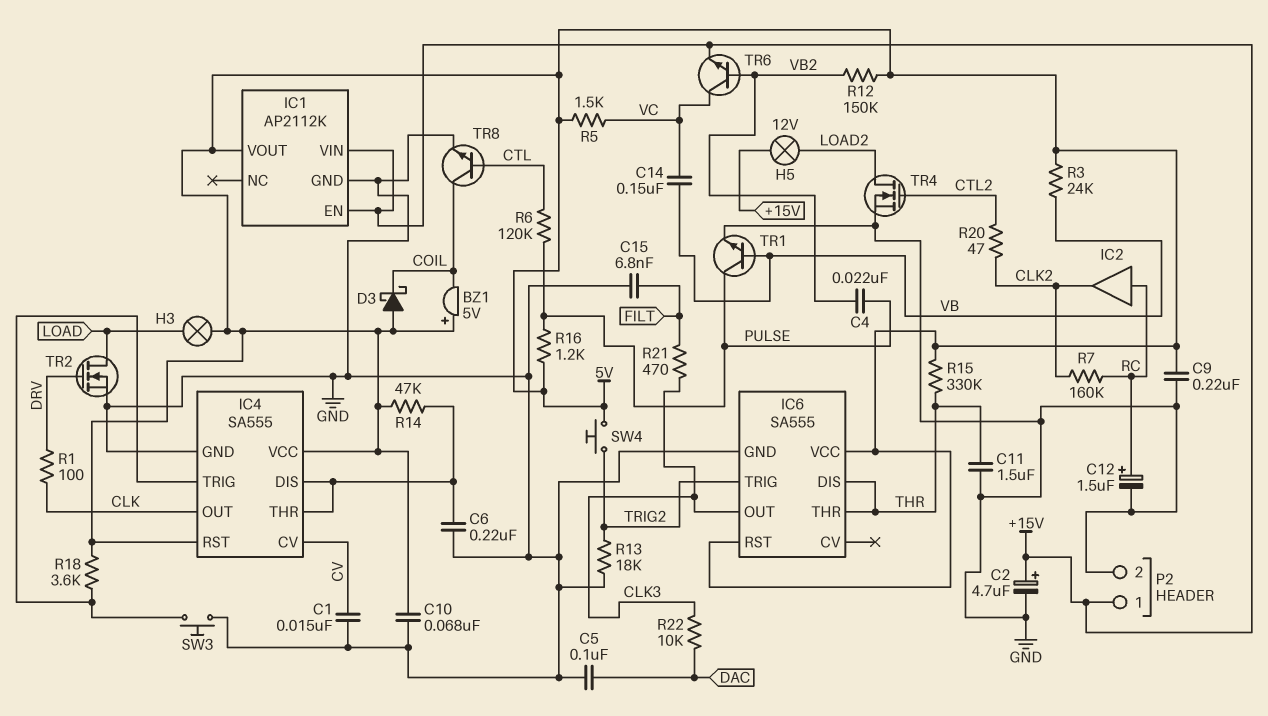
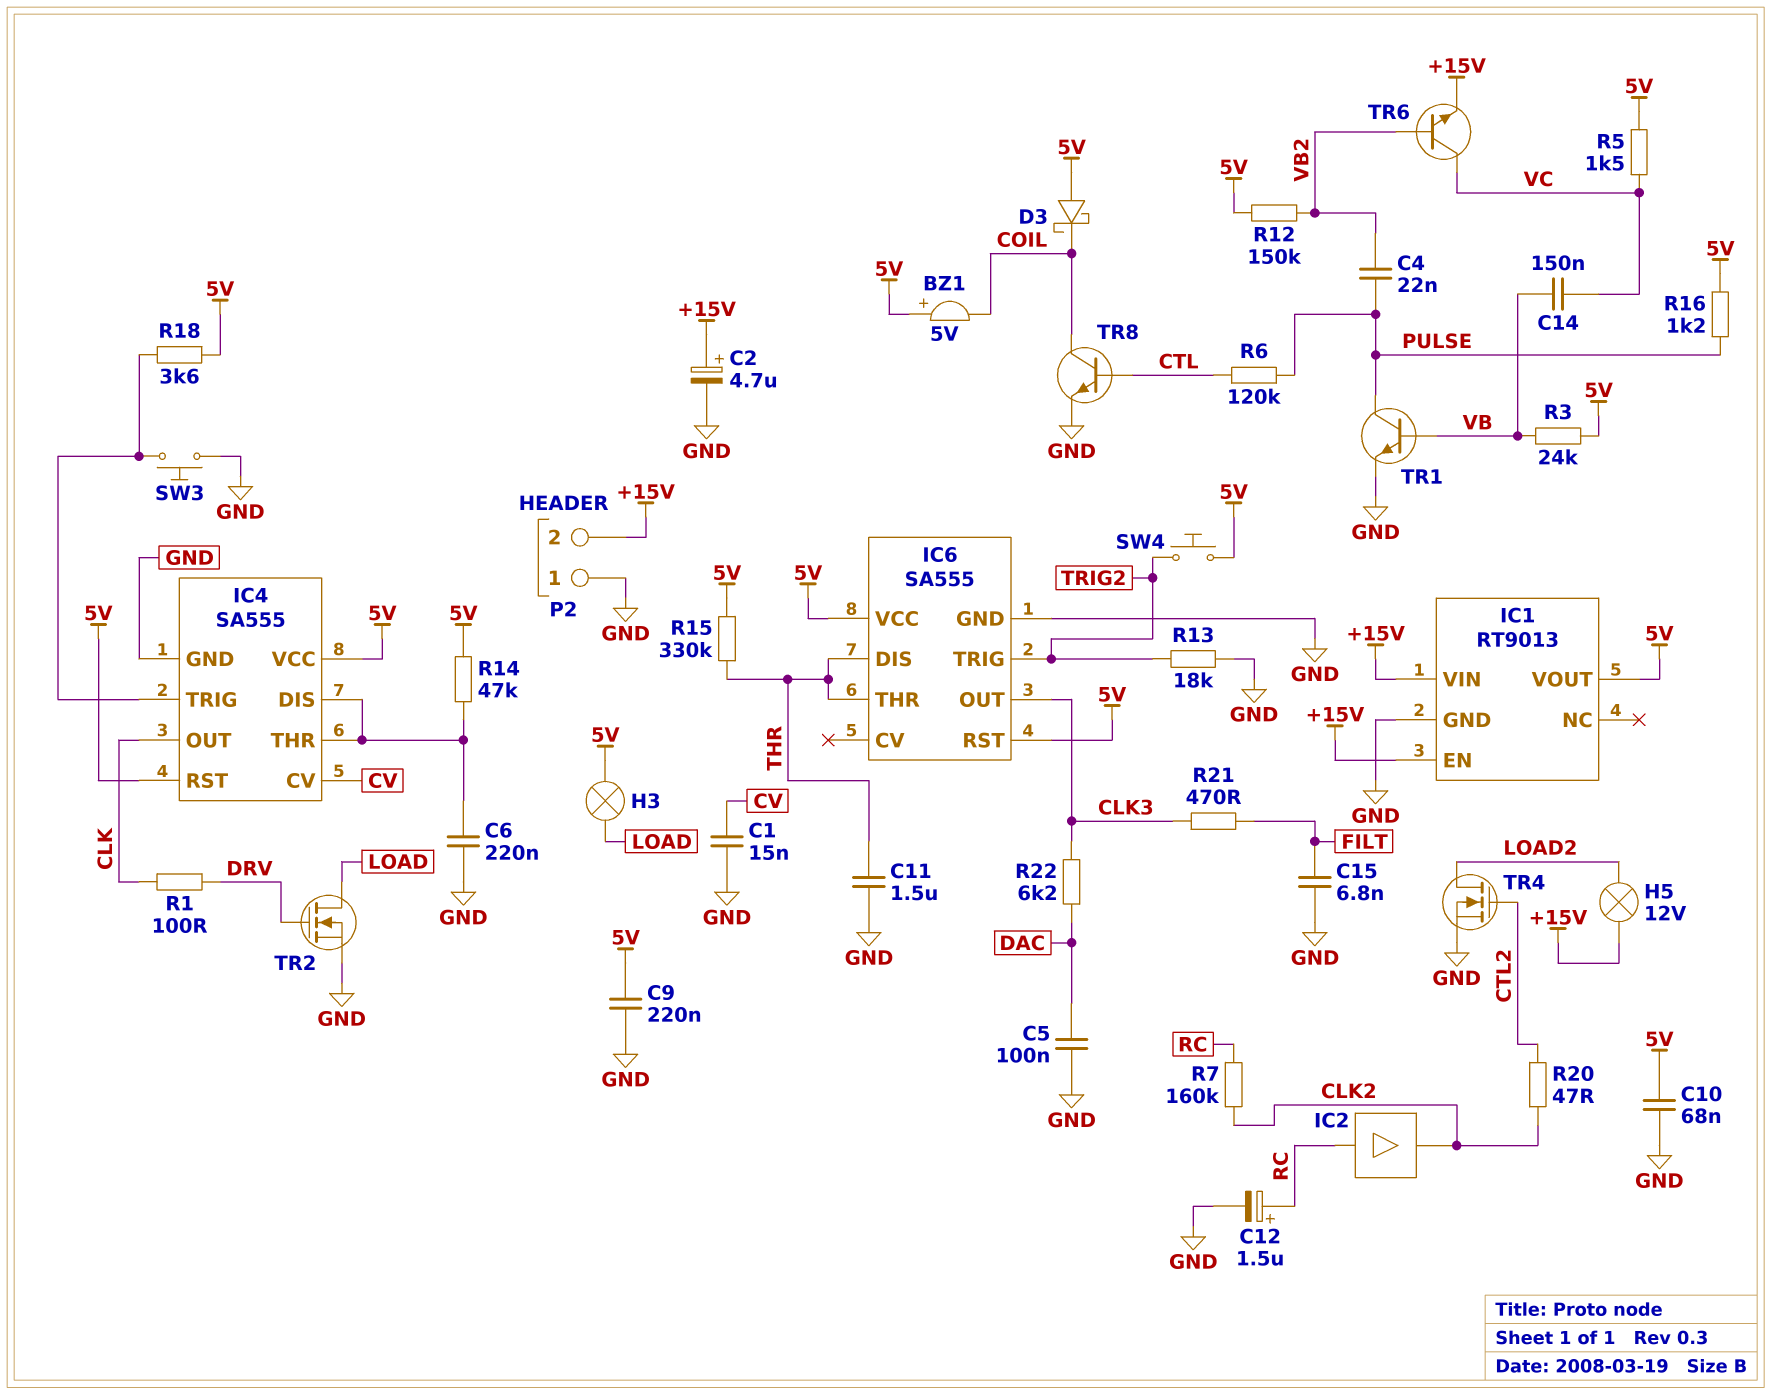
IC1: AP2112K -> RT9013
P2 pin 1: +15V -> GND
P2 pin 2: GND -> +15V
R22: 10k (CLK3, DAC) -> 6.2k (CLK3, DAC)

